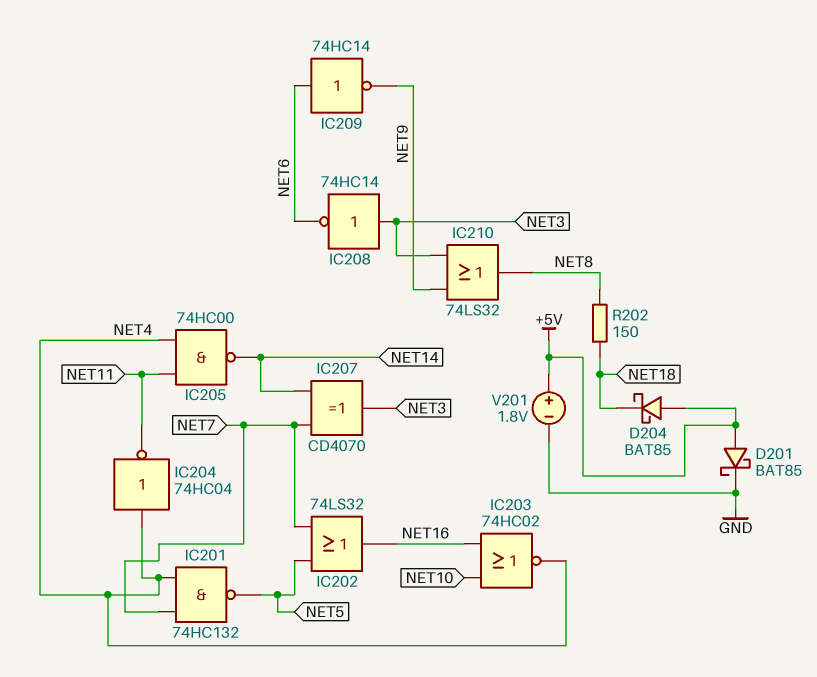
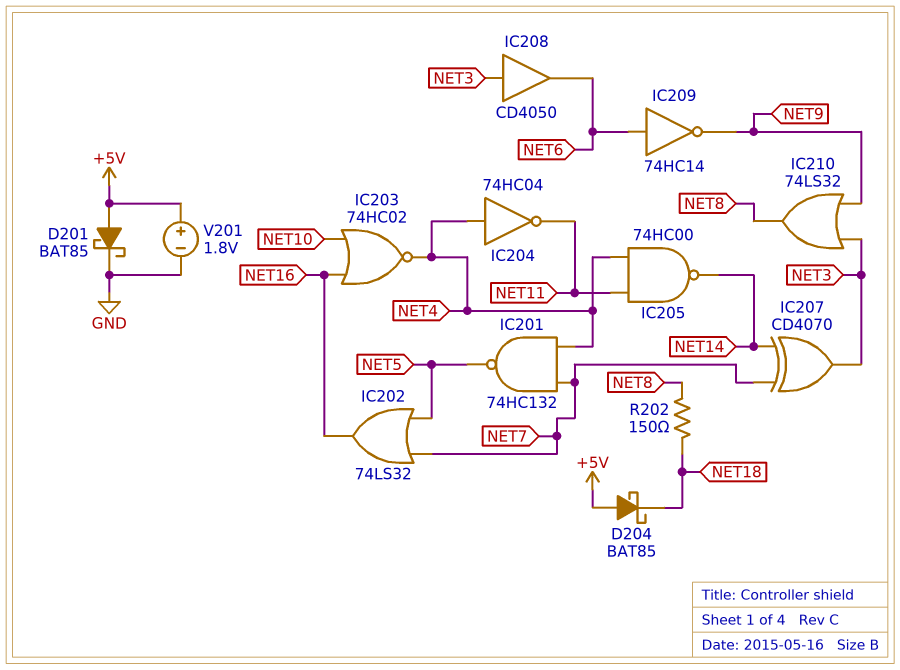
IC208: NOT 74HC14 (in NET3, out NET6) -> buffer CD4050 (in NET3, out NET6)

